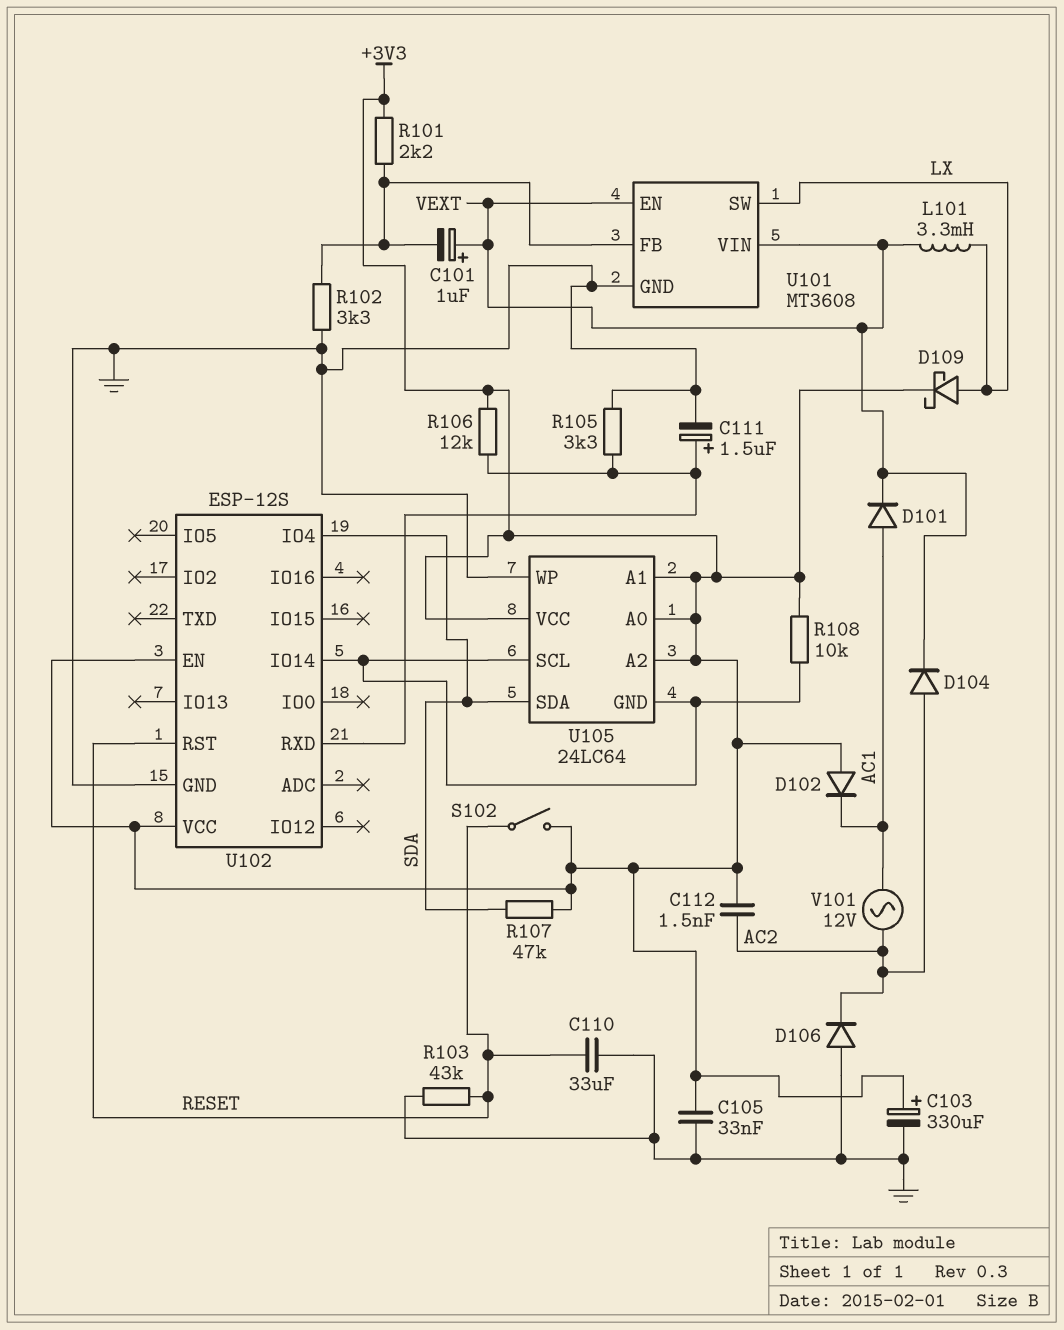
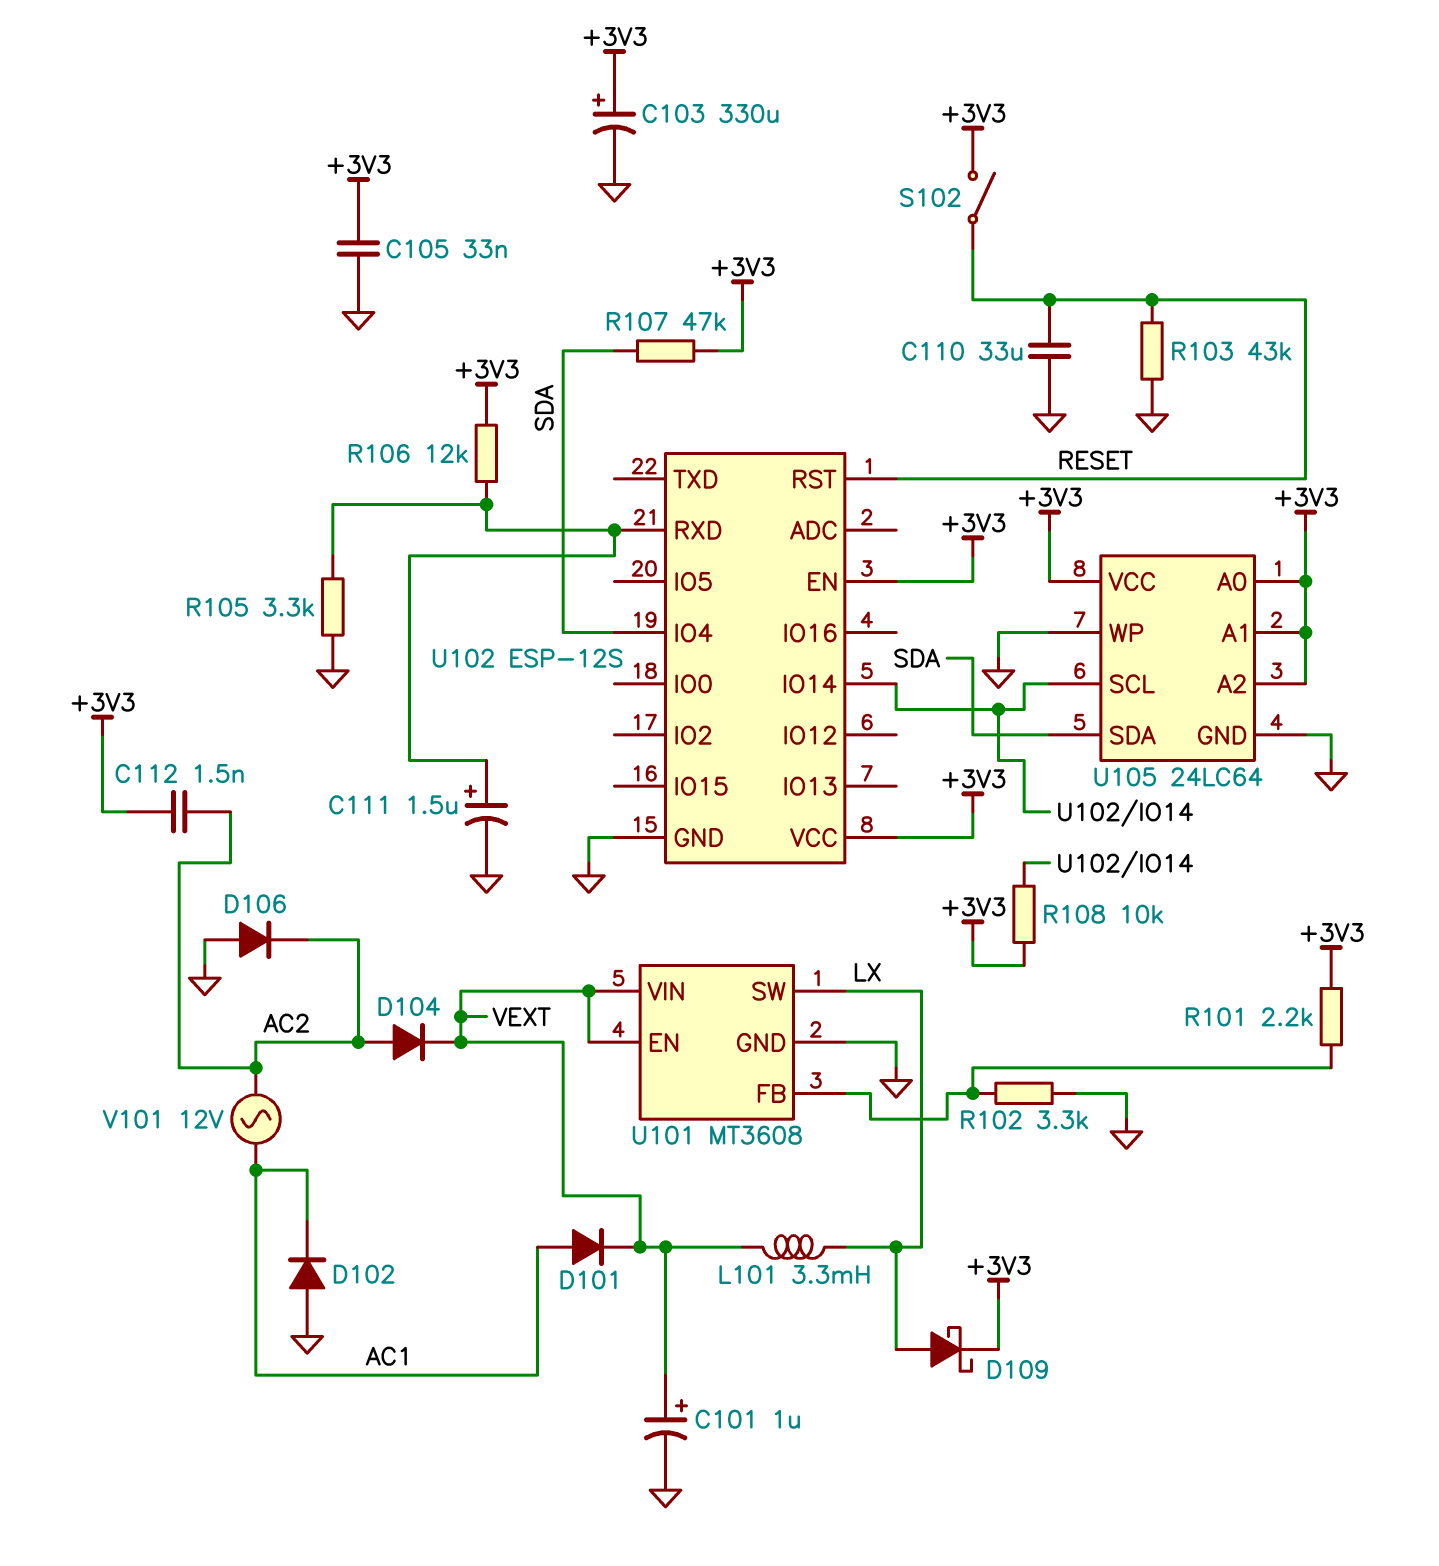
C101: 1uF (plus VEXT, minus U101/FB) -> 1uF (plus VEXT, minus GND)
D102: diode (A +3V3, K AC1) -> diode (A GND, K AC1)
U105 pin GND: U102/IO14 -> GND

